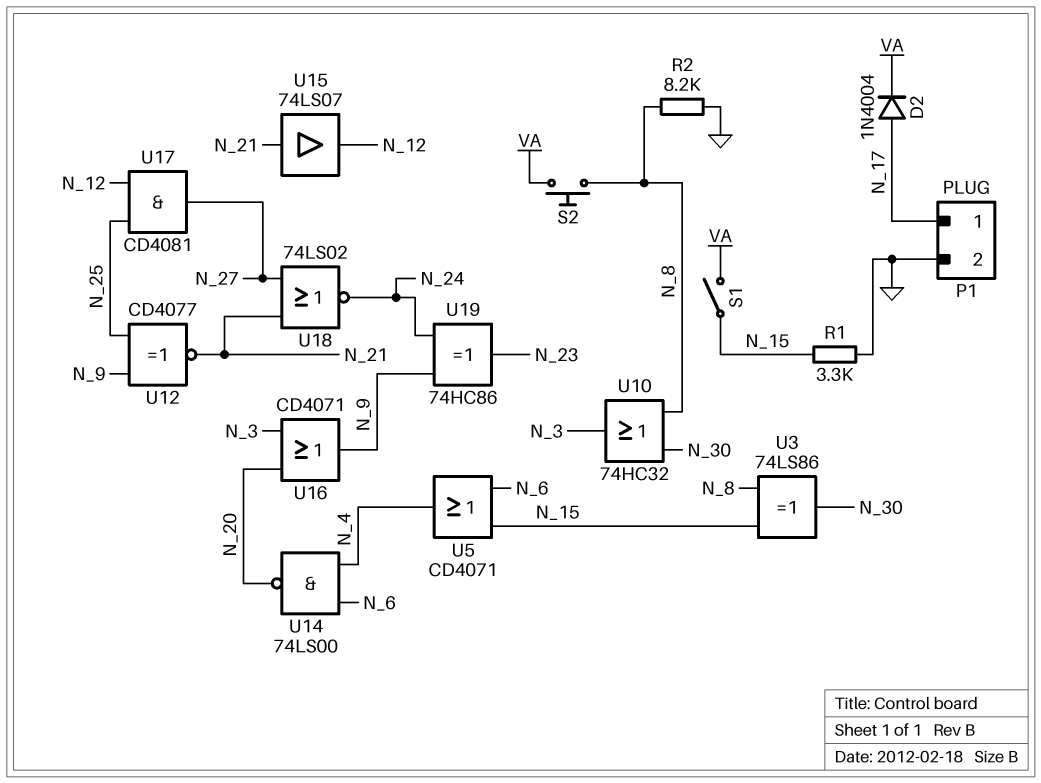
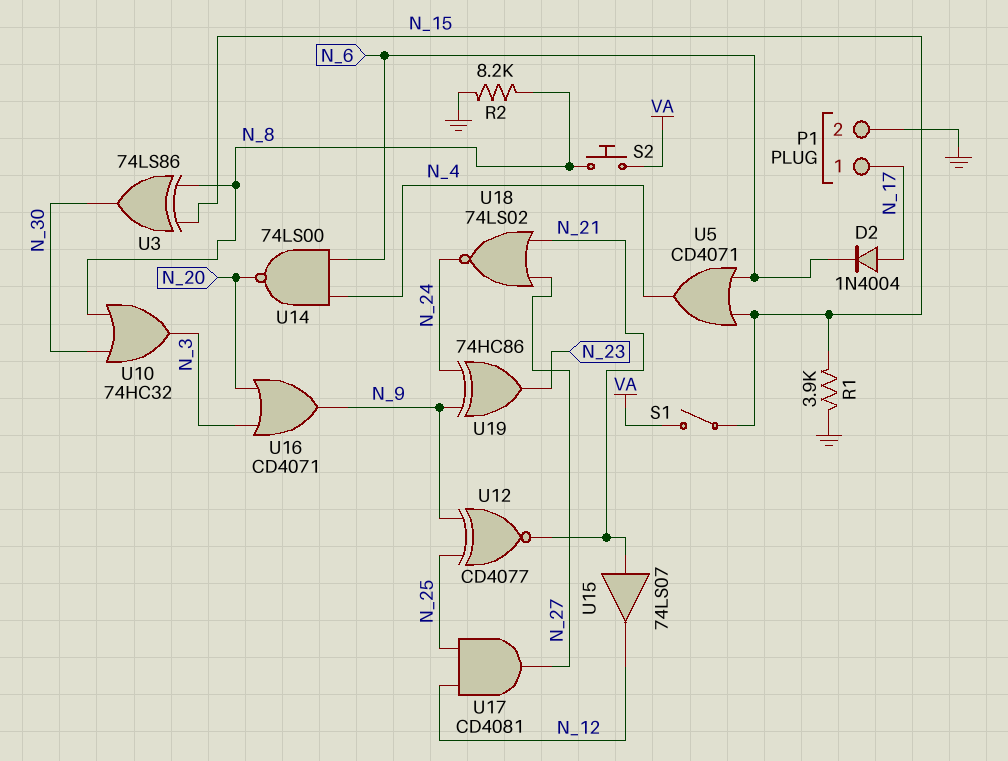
D2: diode 1N4004 (A N_17, K VA) -> diode 1N4004 (A N_17, K N_6)
R1: 3.3k (GND, N_15) -> 3.9k (GND, N_15)

